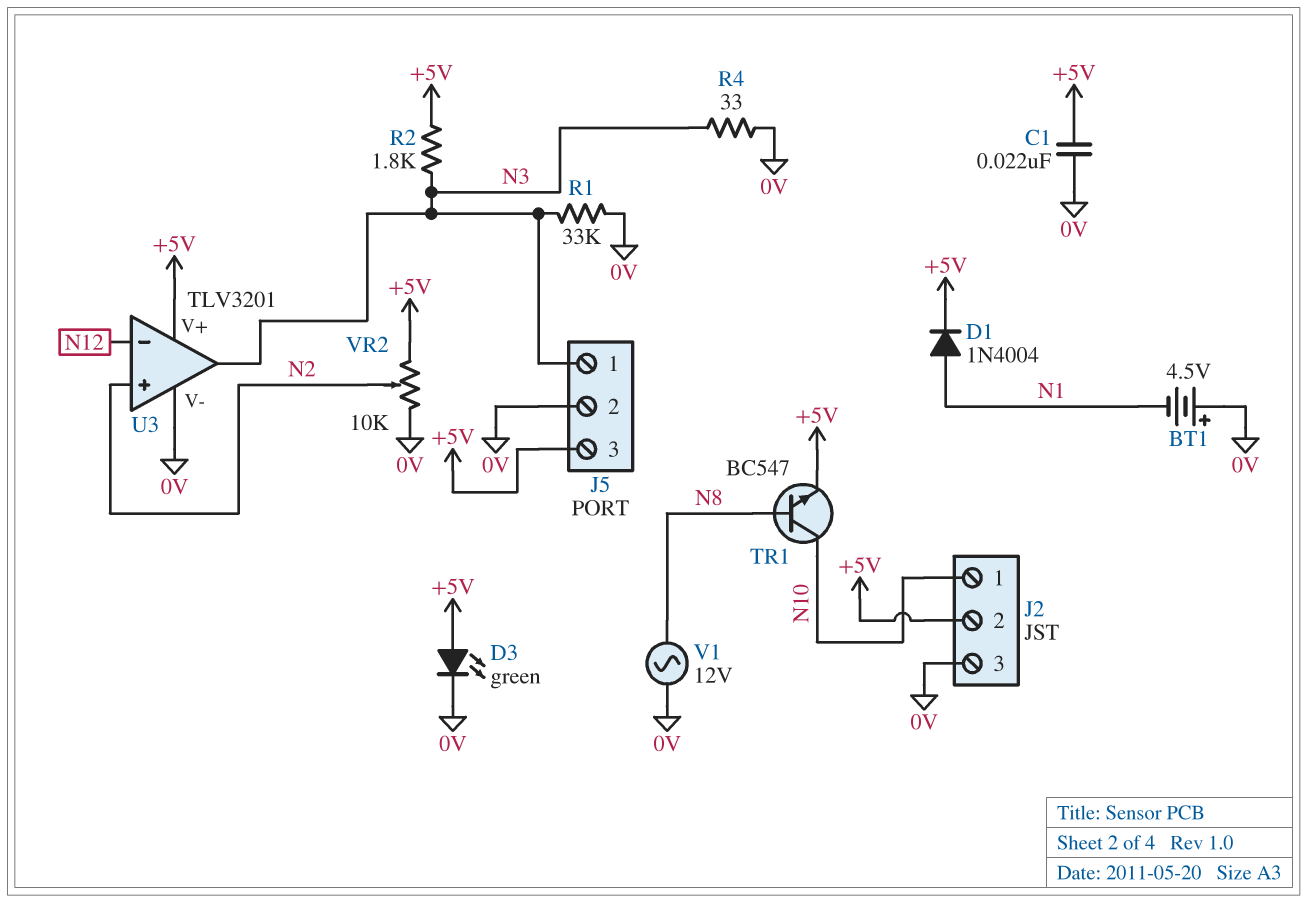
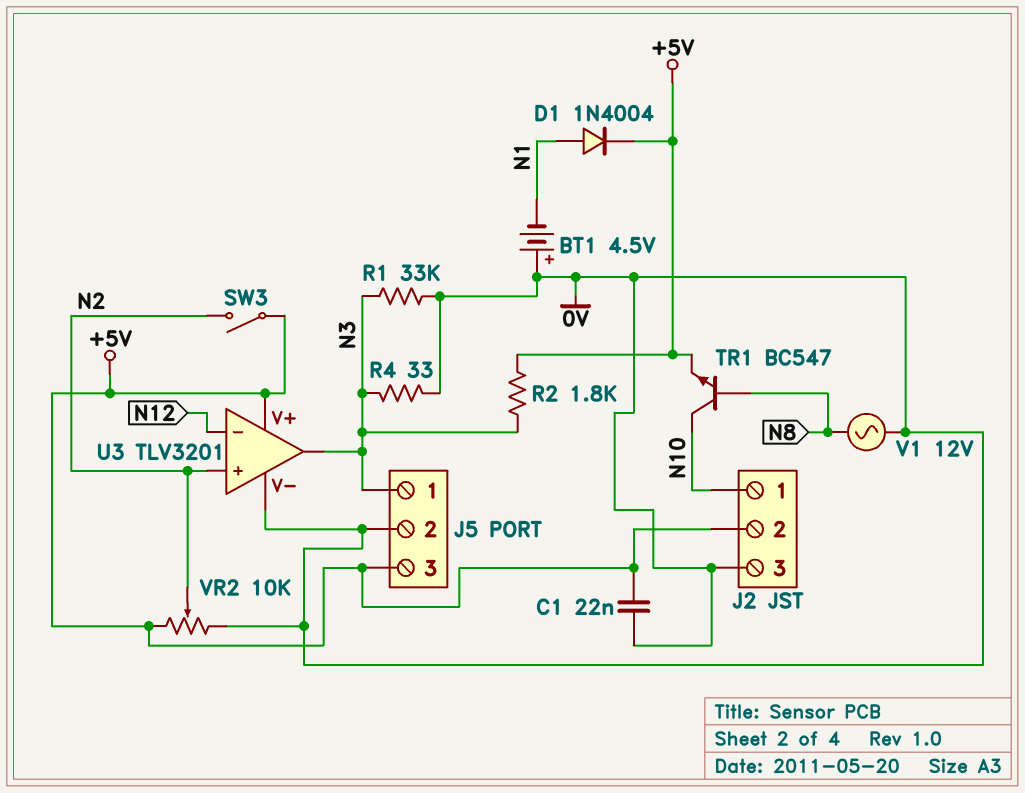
D3: LED green (A +5V, K 0V) -> none
SW3: none -> switch (+5V, N2)

